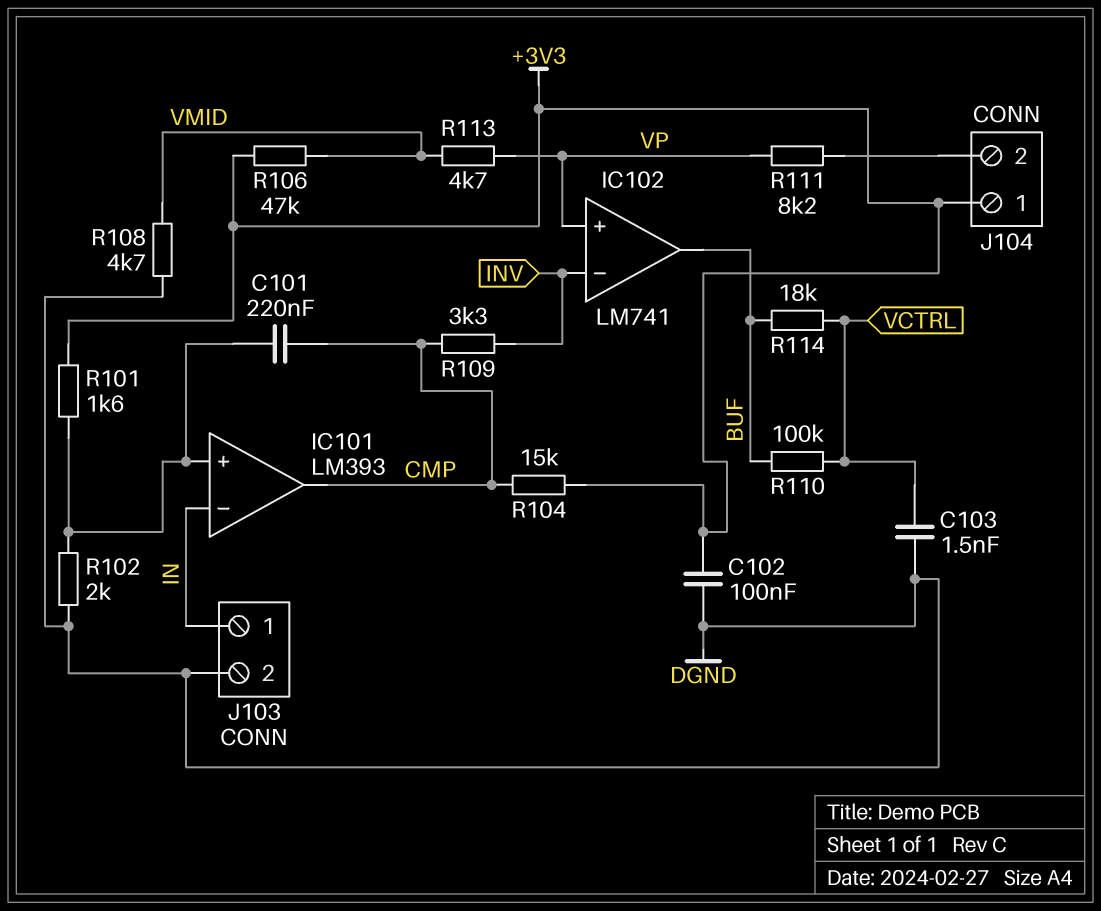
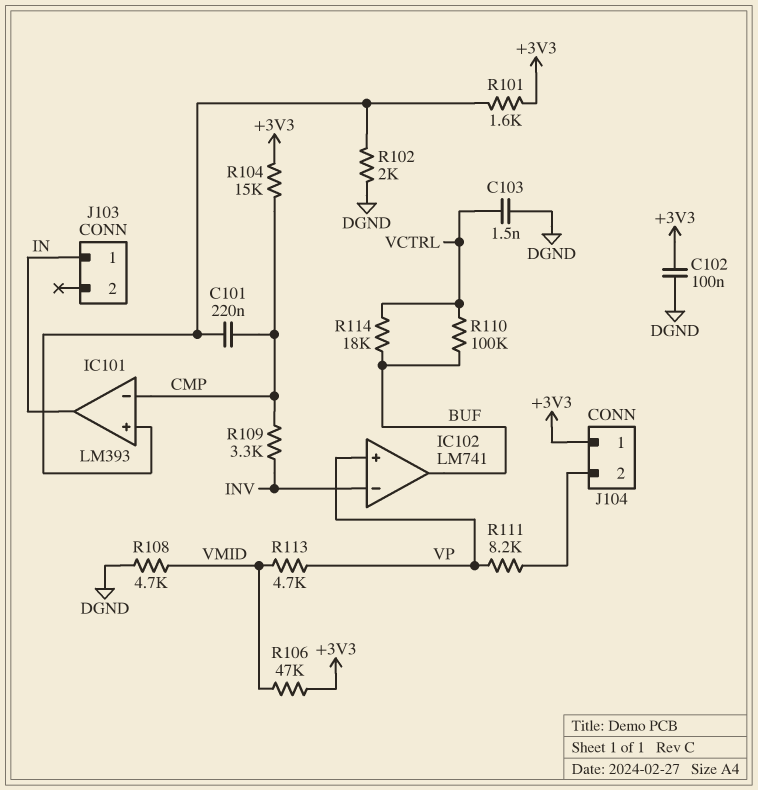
IC101 pin in-: IN -> CMP
IC101 pin out: CMP -> IN
J103 pin 2: DGND -> none

